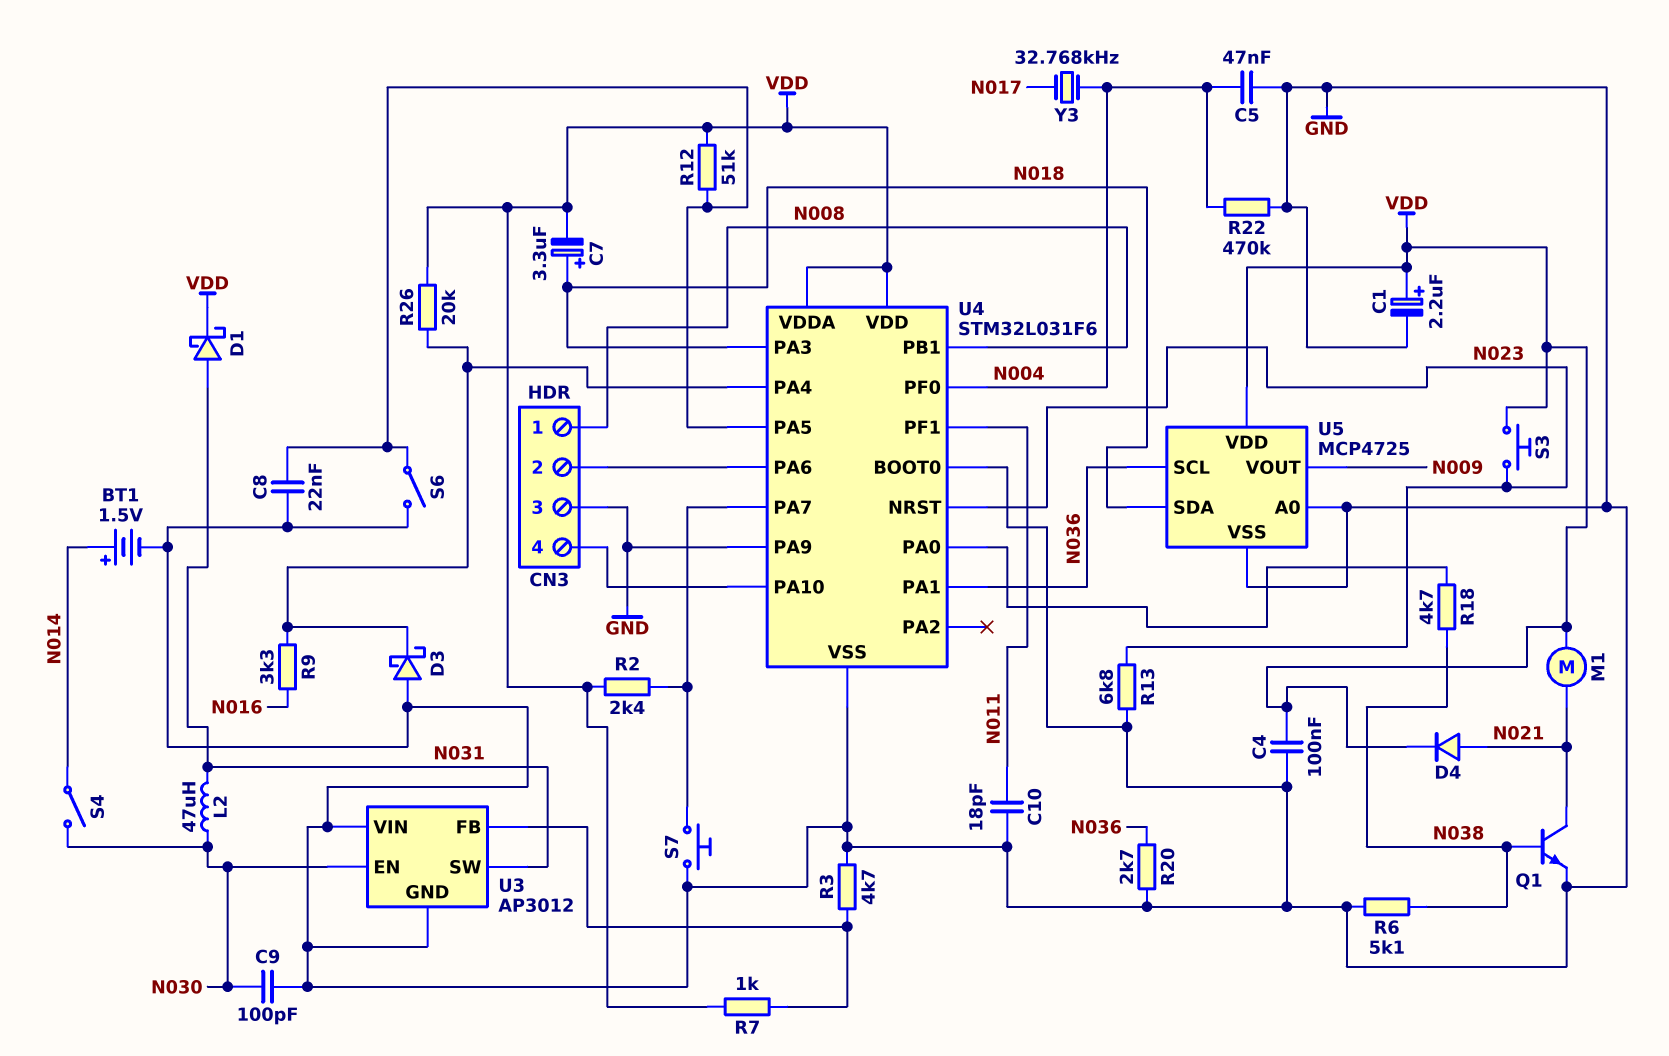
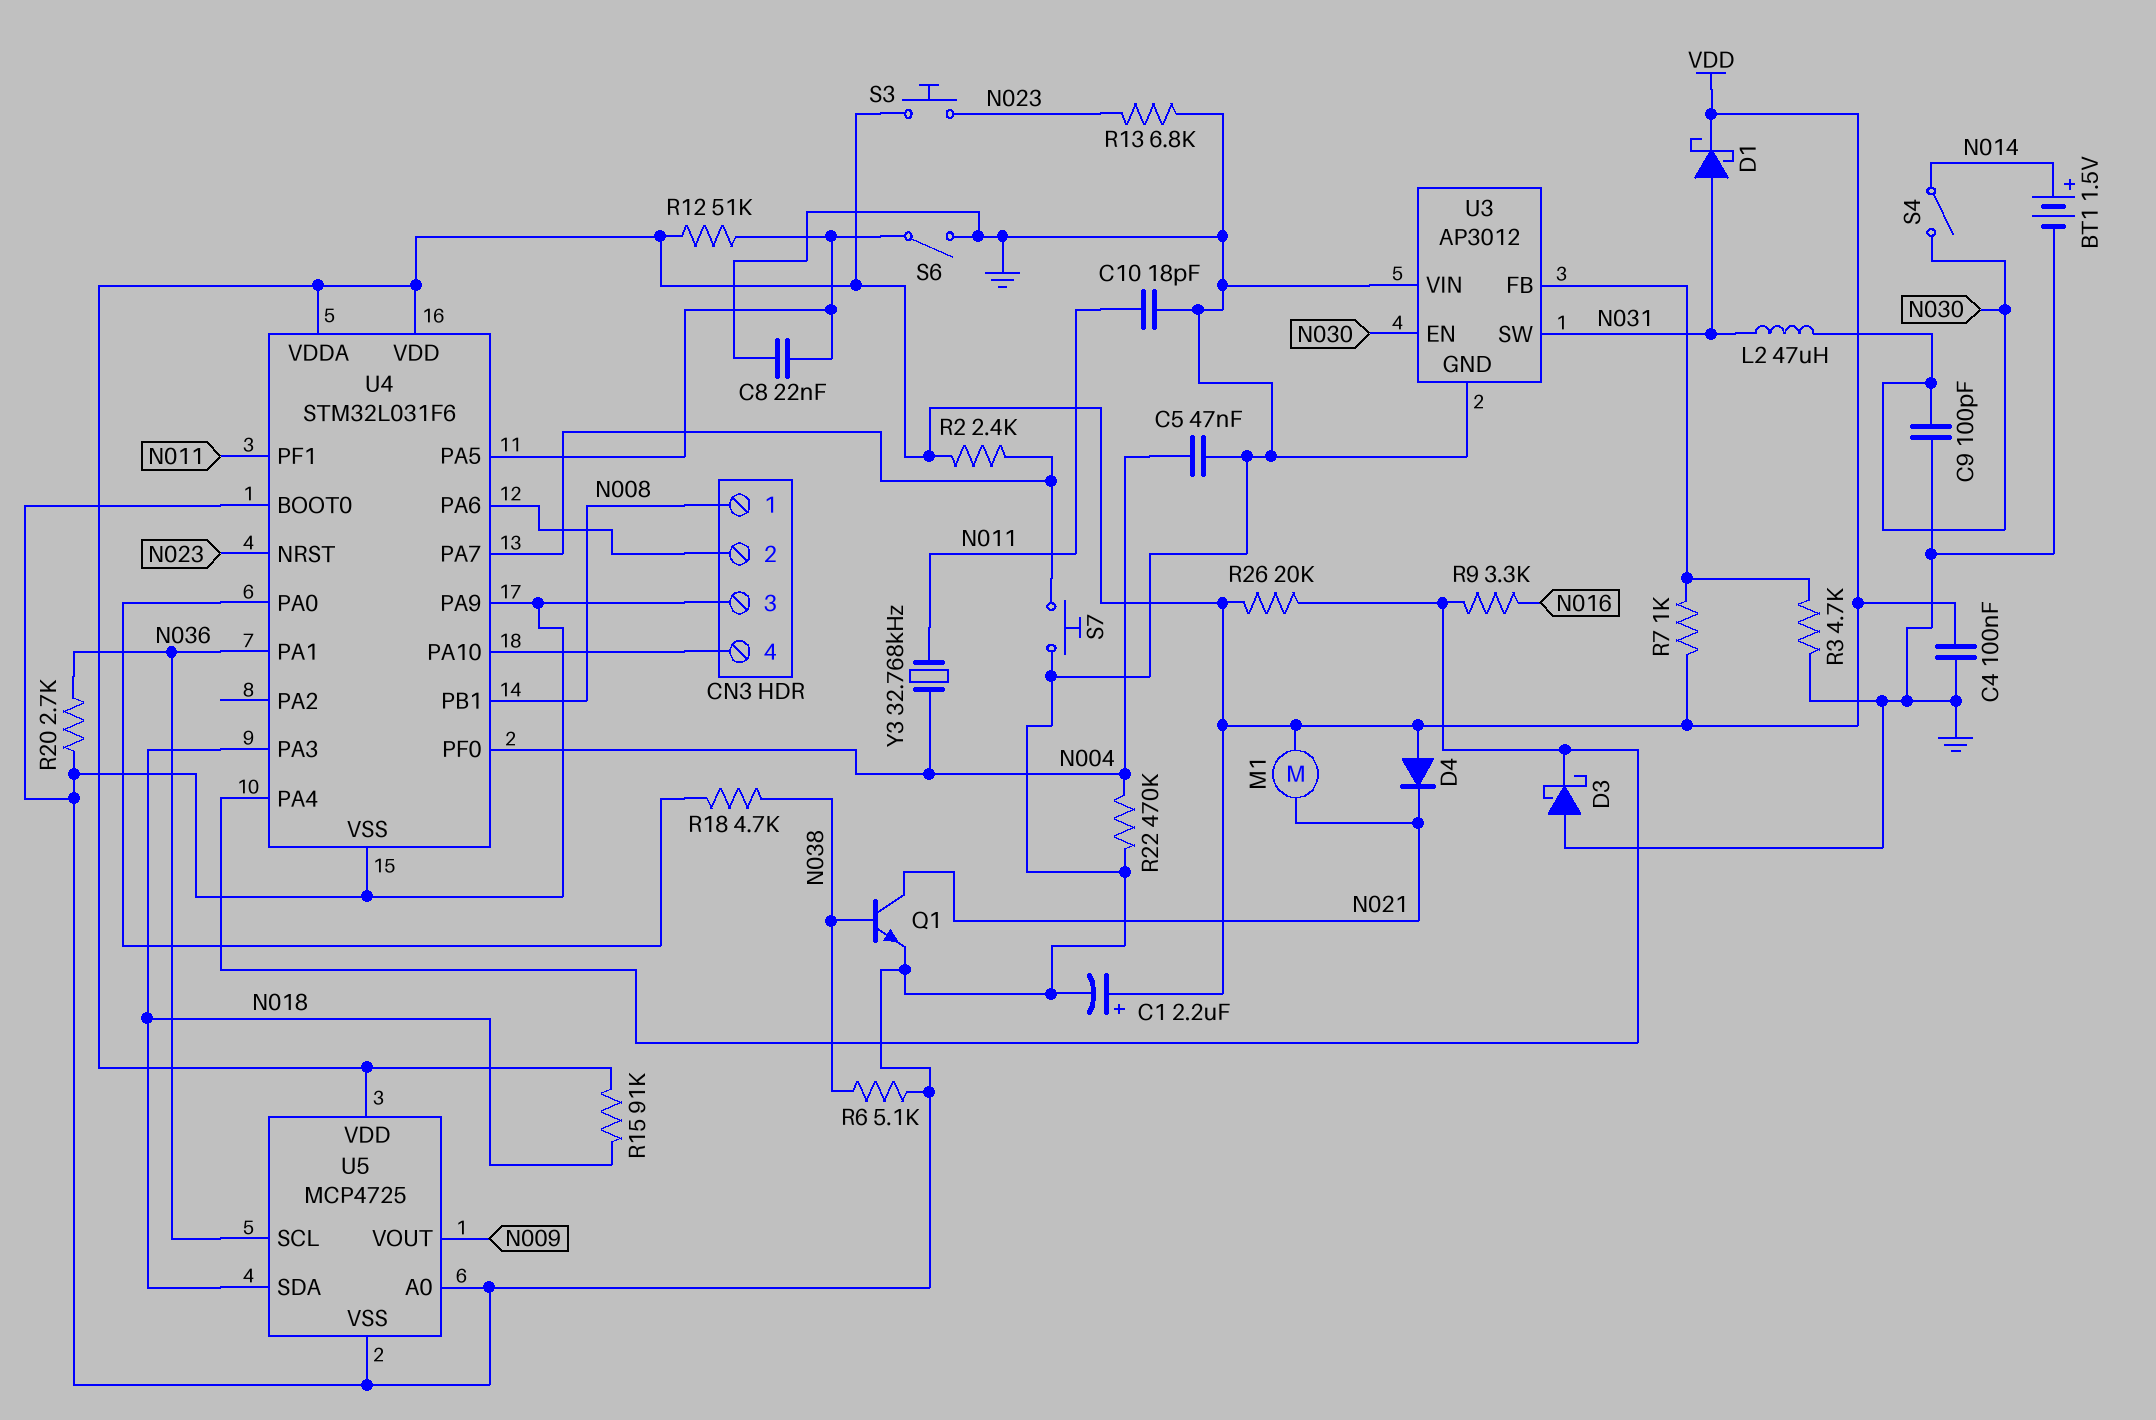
C7: 3.3uF (plus N018, minus VDD) -> none
D4: diode (A N021, K VDD) -> diode (A VDD, K N021)
R15: none -> 91k (N018, VDD)
Y3: 32.768kHz (N004, N017) -> 32.768kHz (N004, N011)

